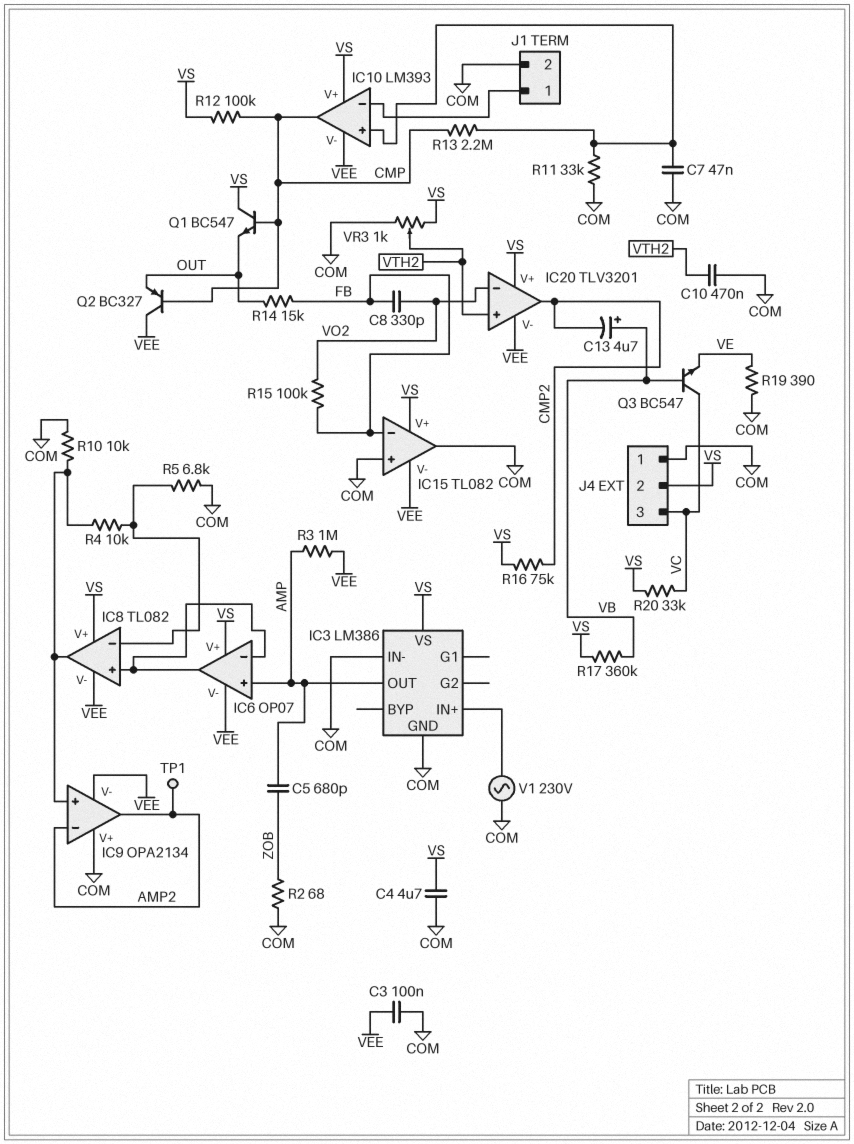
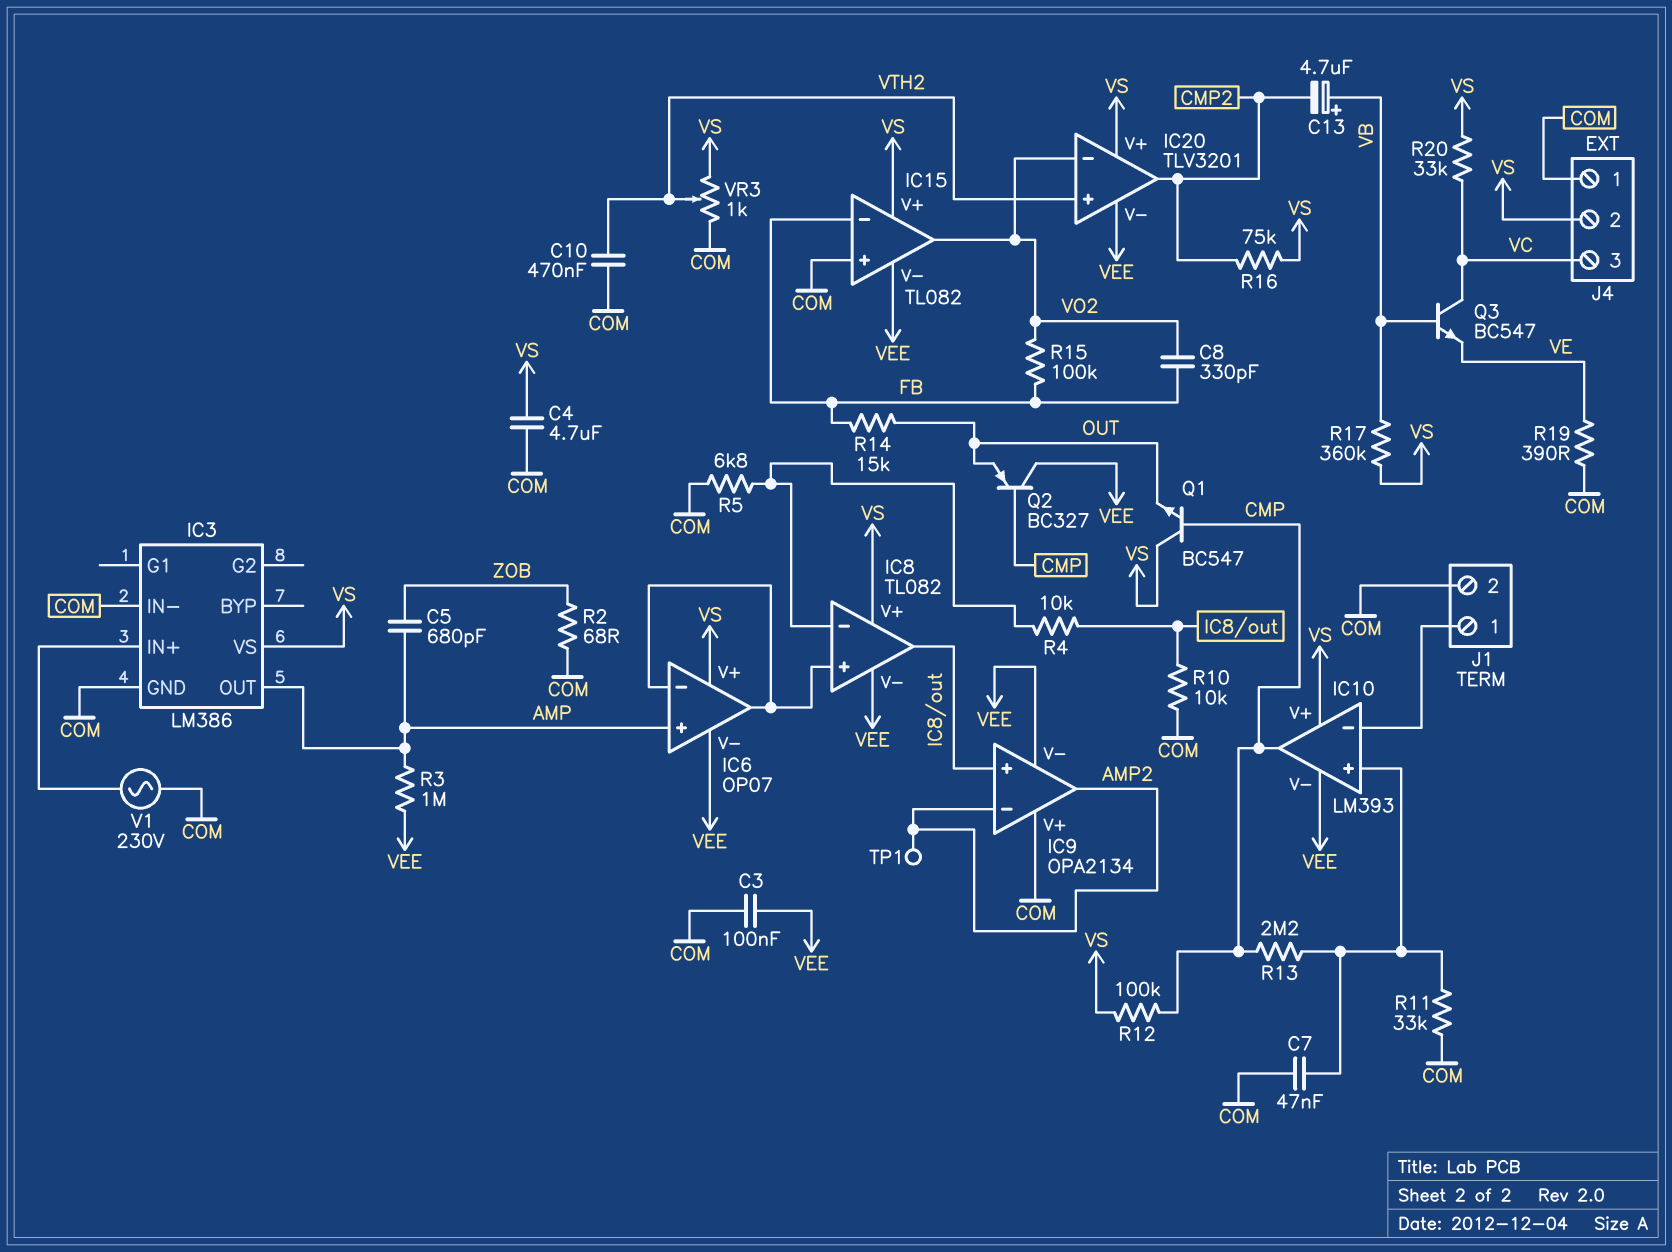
IC15 pin out: COM -> VO2

